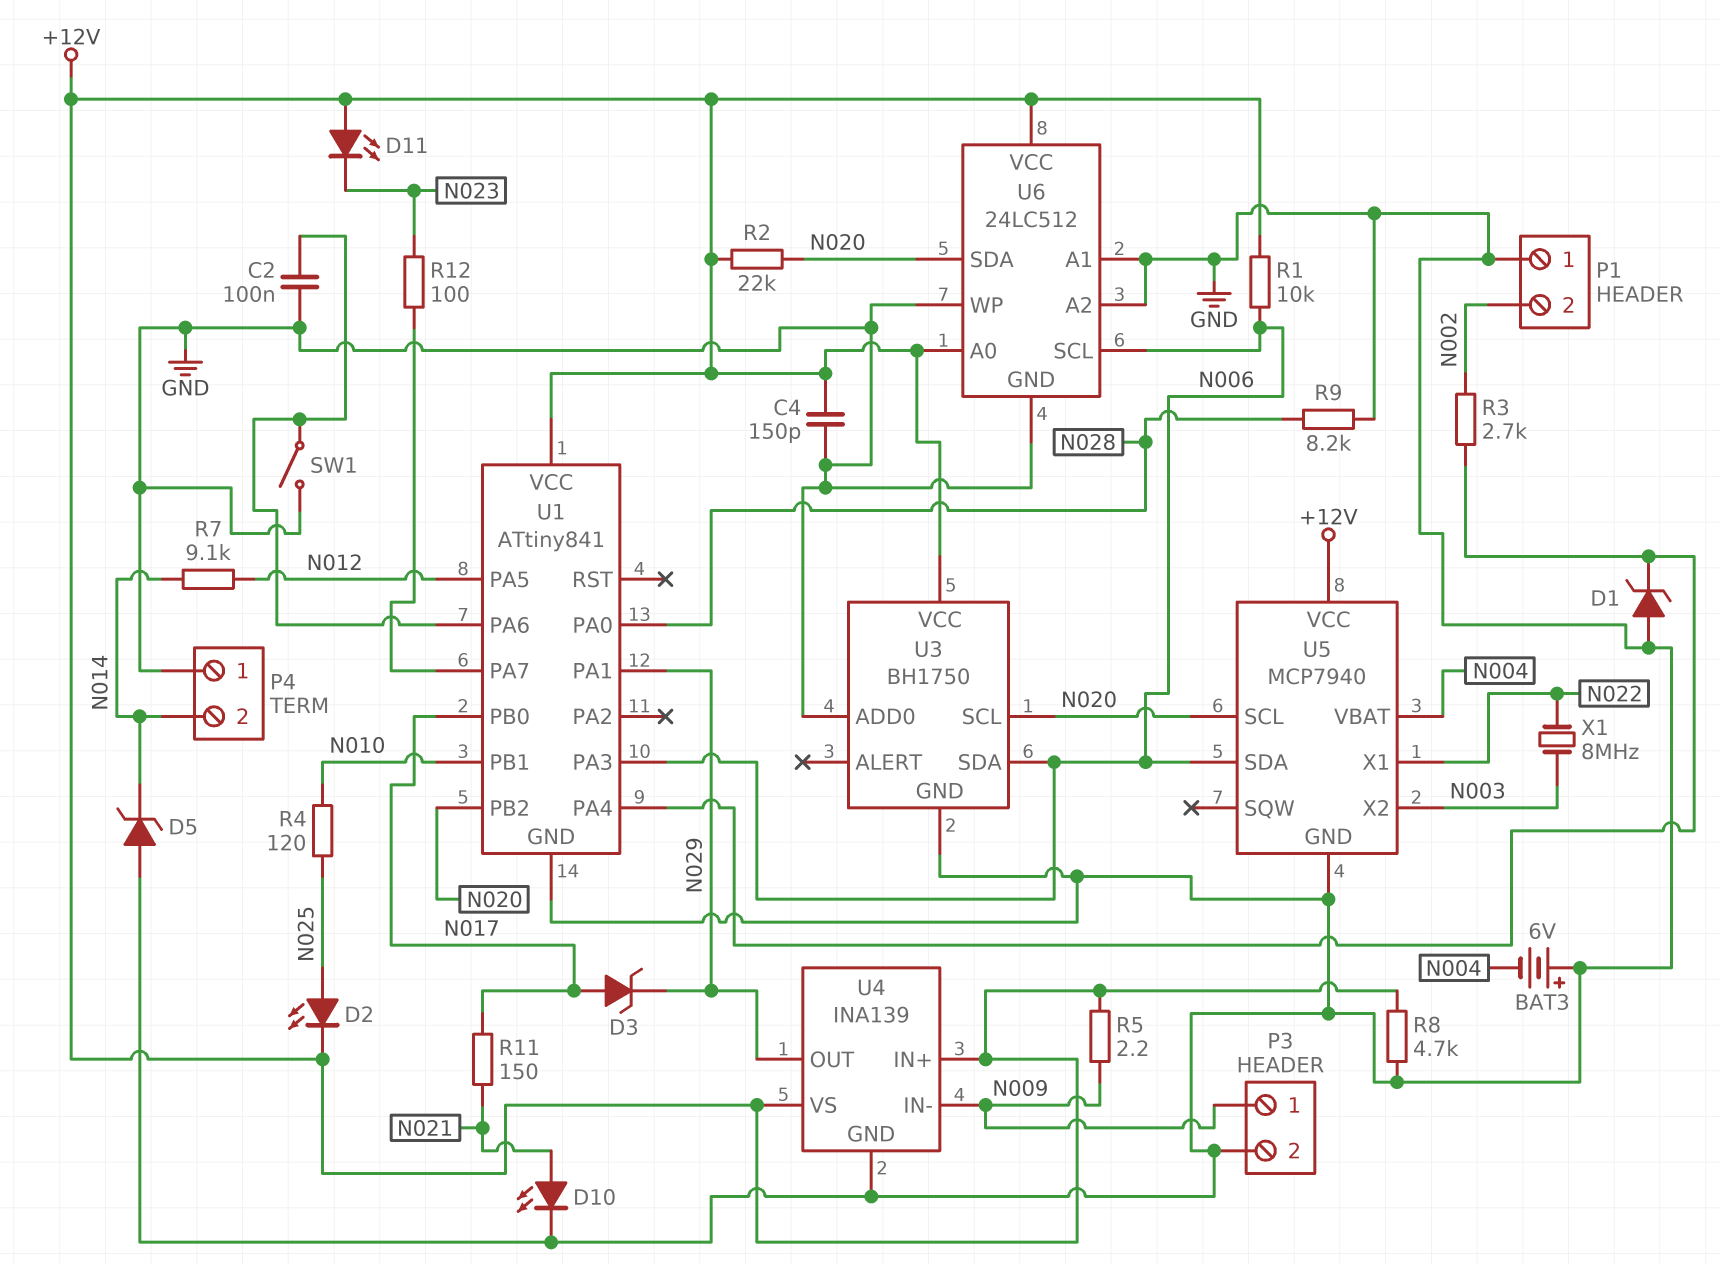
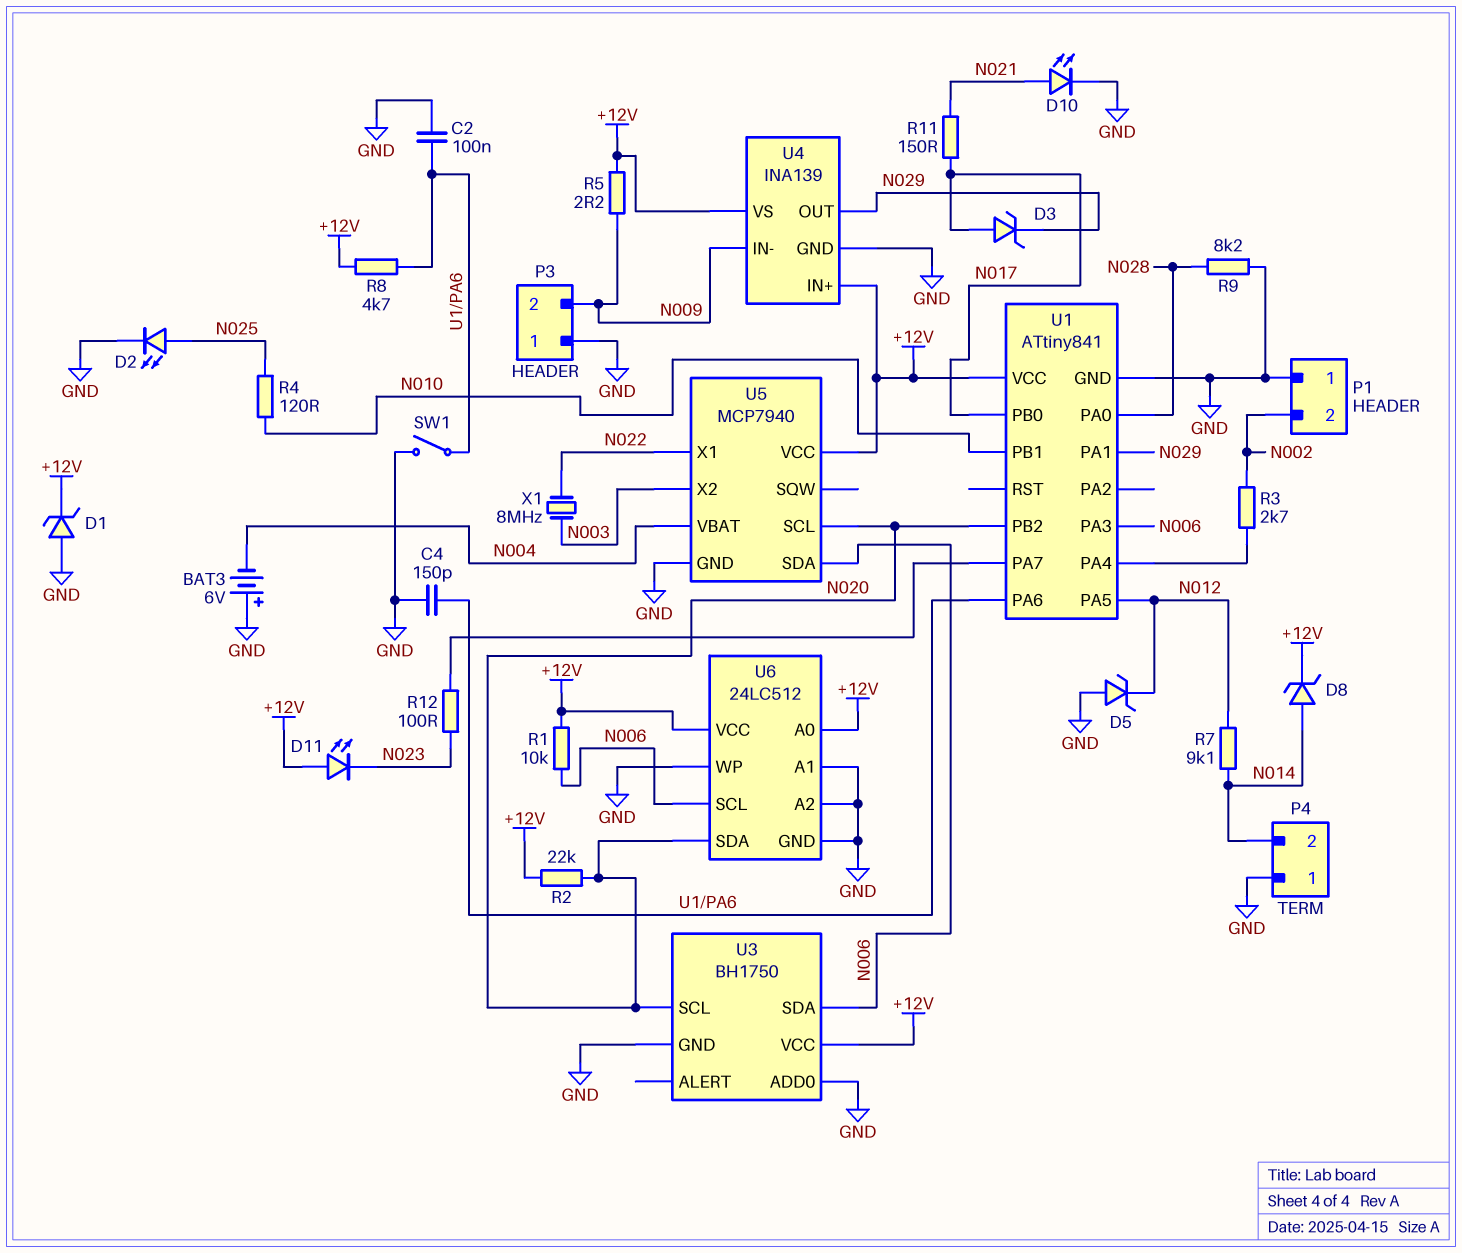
C4: 150pF (+12V, GND) -> 150pF (GND, U1/PA6)
D1: zener (A GND, K U1/PA4) -> zener (A GND, K +12V)
D2: LED (A N025, K +12V) -> LED (A N025, K GND)
D5: zener (A GND, K N014) -> zener (A GND, K N012)
D8: none -> zener (A N014, K +12V)
P3 pin 1: N009 -> GND
P3 pin 2: GND -> N009
R8: 4.7k (+12V, GND) -> 4.7k (+12V, U1/PA6)

